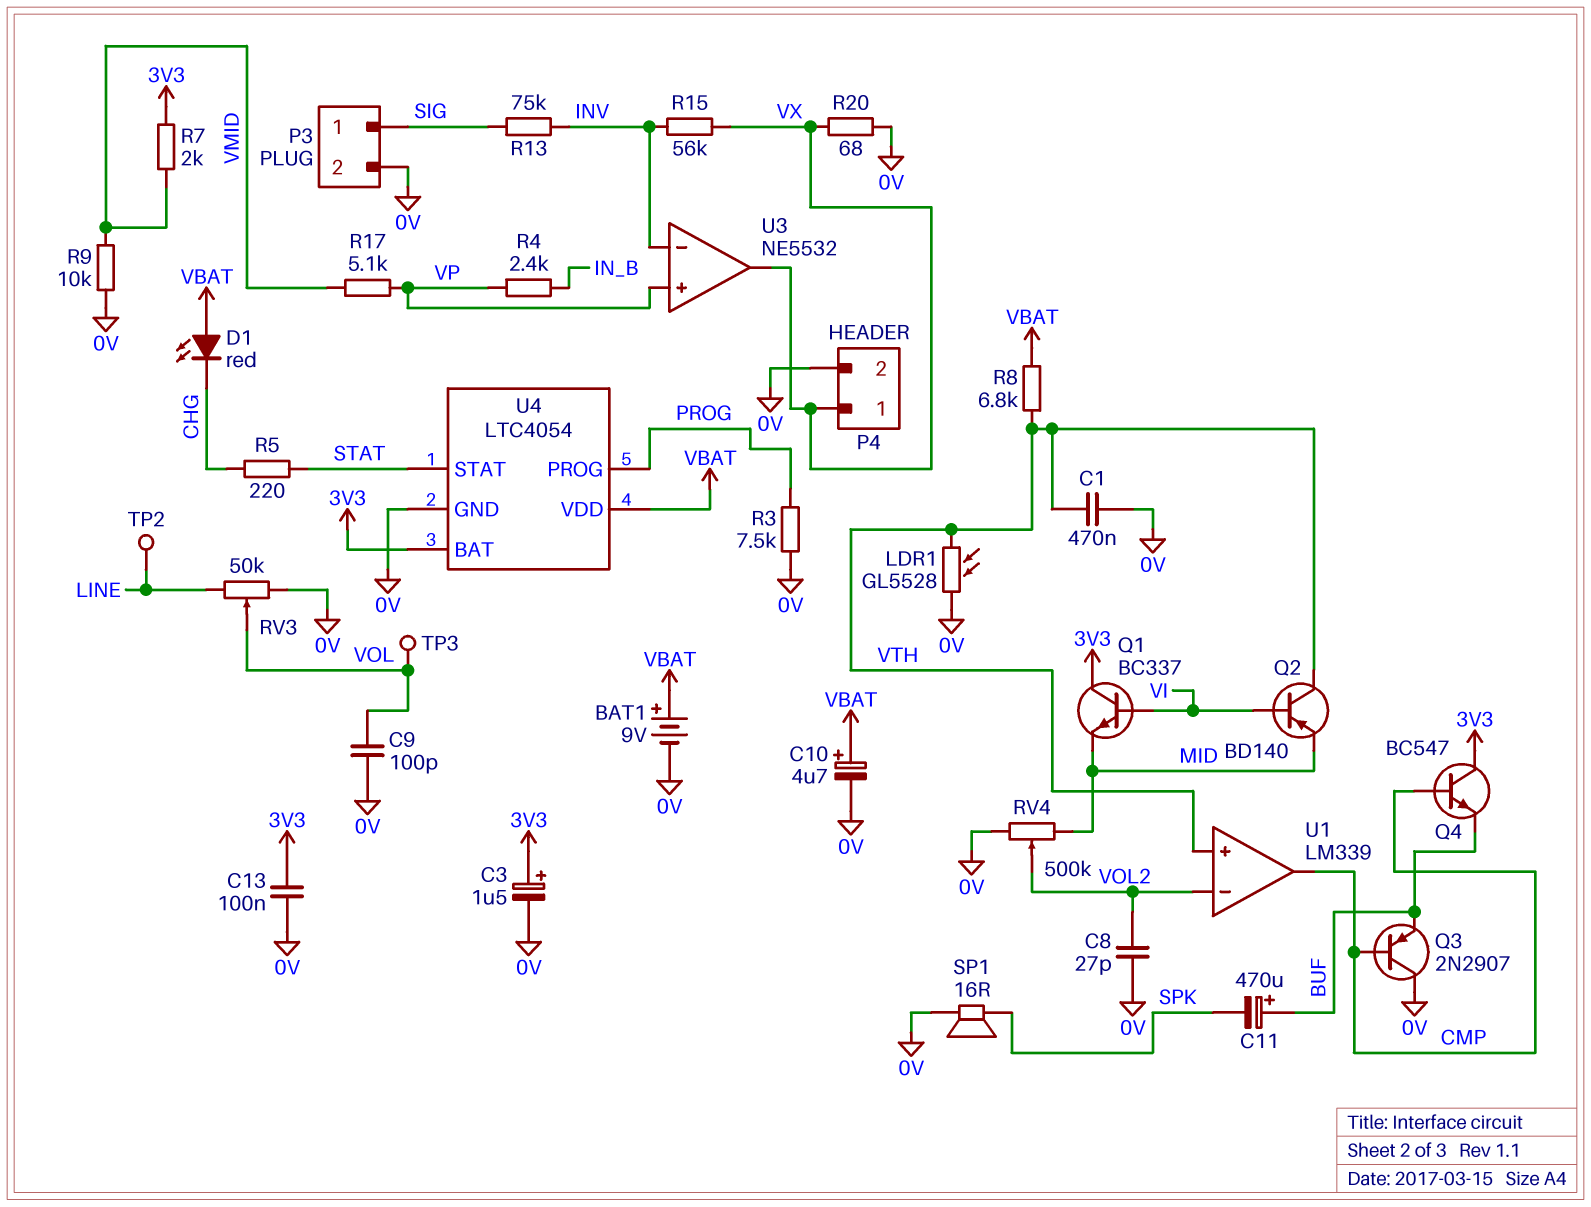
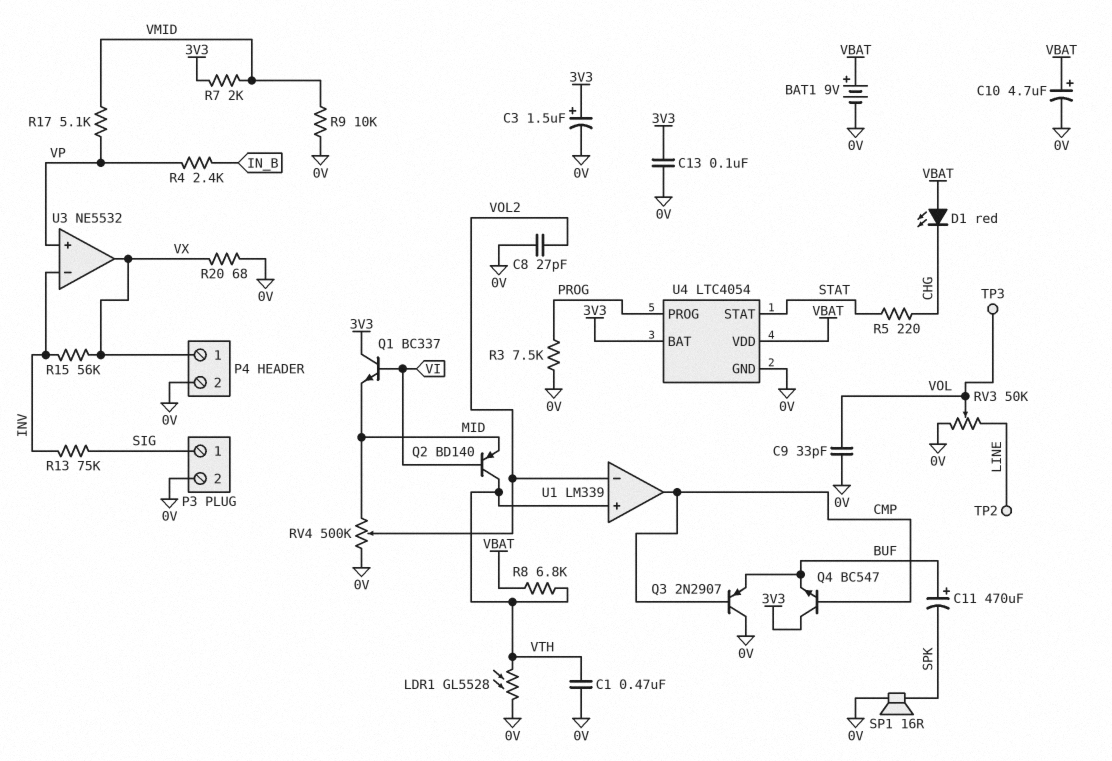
C9: 100pF (0V, VOL) -> 33pF (0V, VOL)

